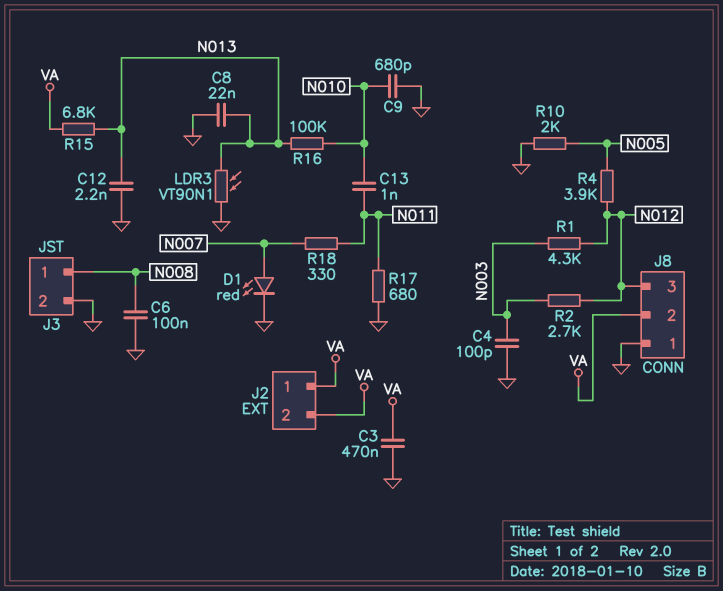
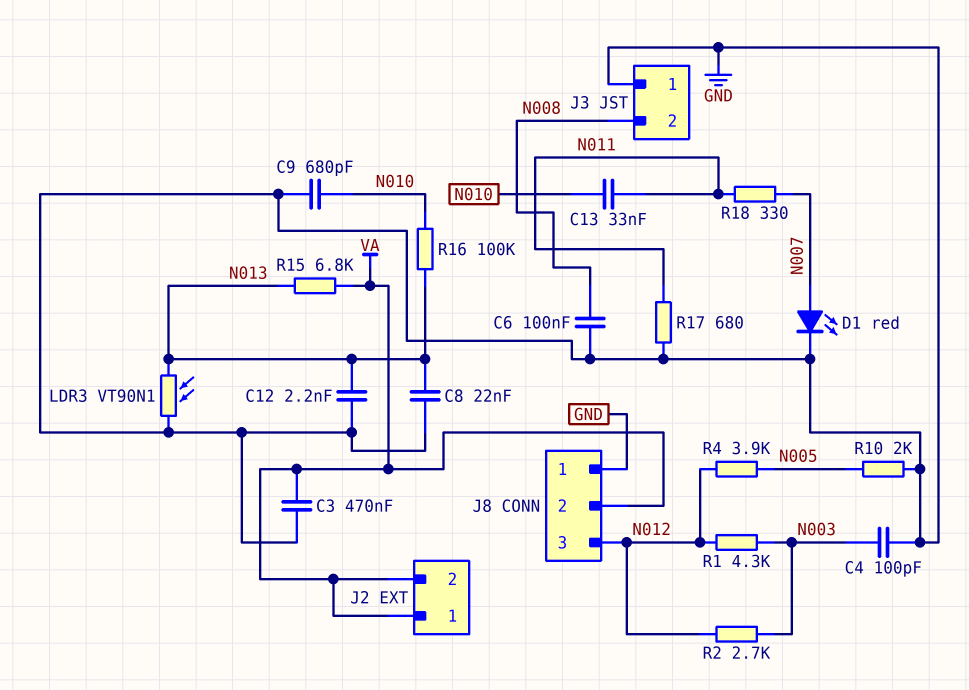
C13: 1nF (N010, N011) -> 33nF (N010, N011)
J3 pin 1: N008 -> GND
J3 pin 2: GND -> N008

